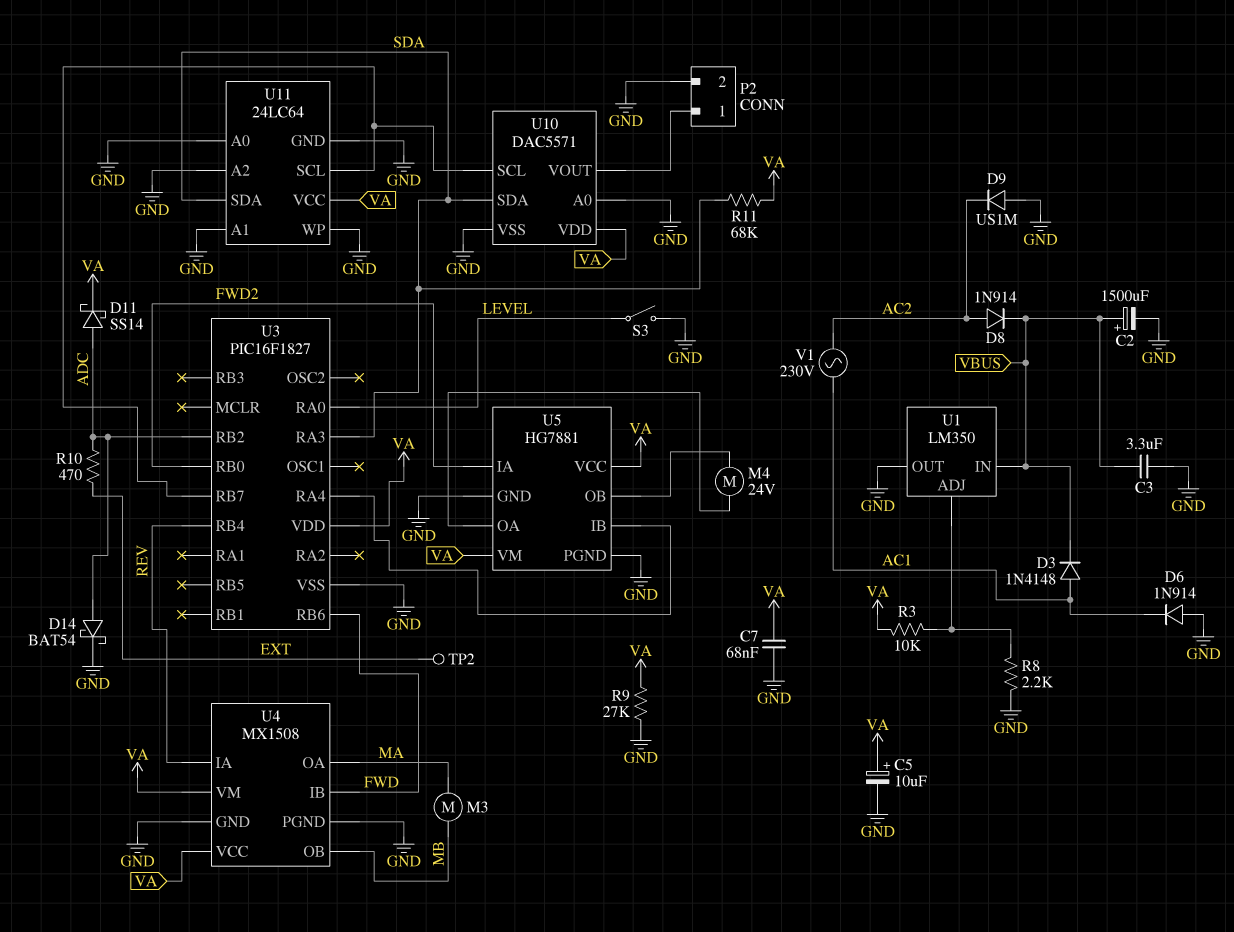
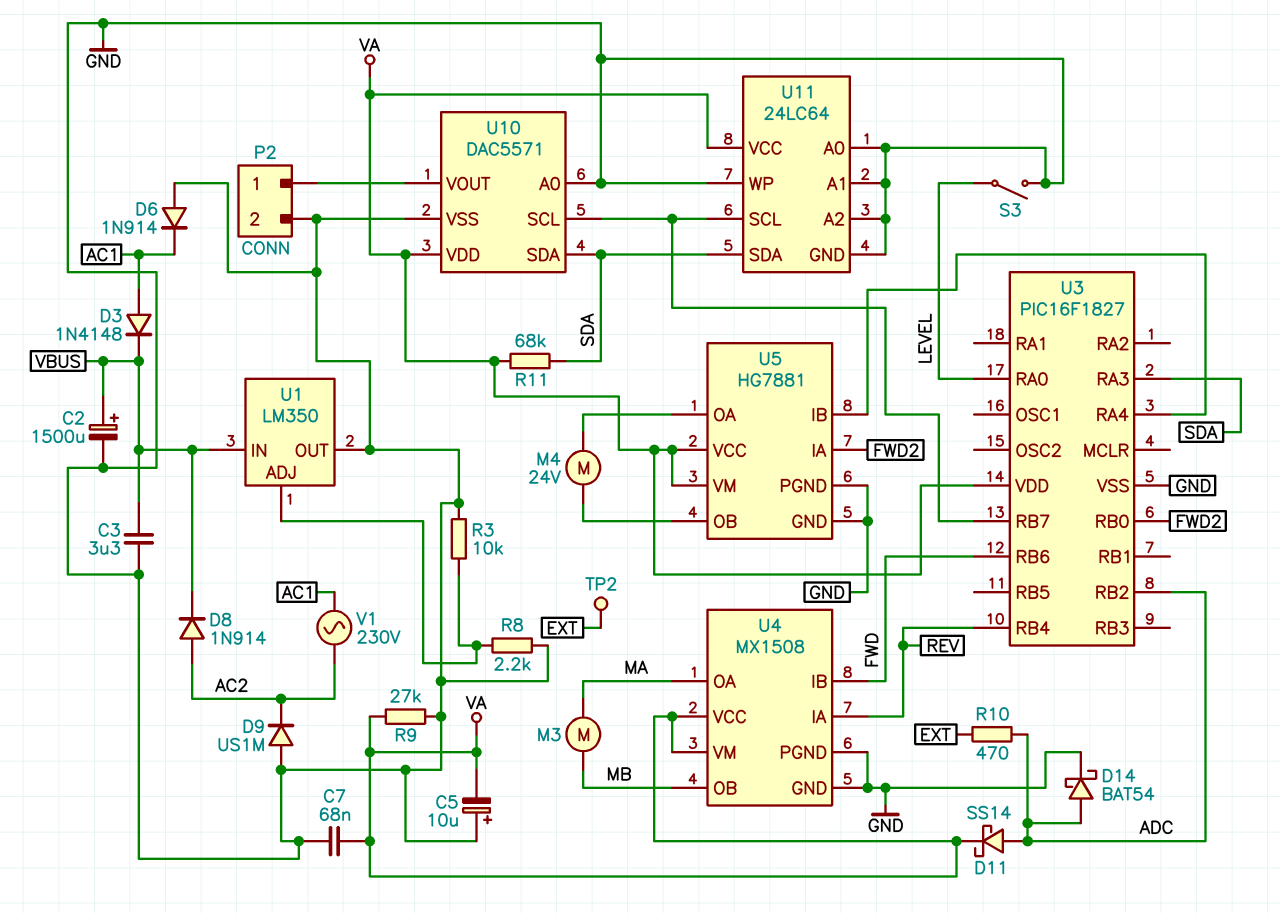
C5: 10uF (plus VA, minus GND) -> 10uF (plus GND, minus VA)
R3: 10k (U1/ADJ, VA) -> 10k (GND, U1/ADJ)

